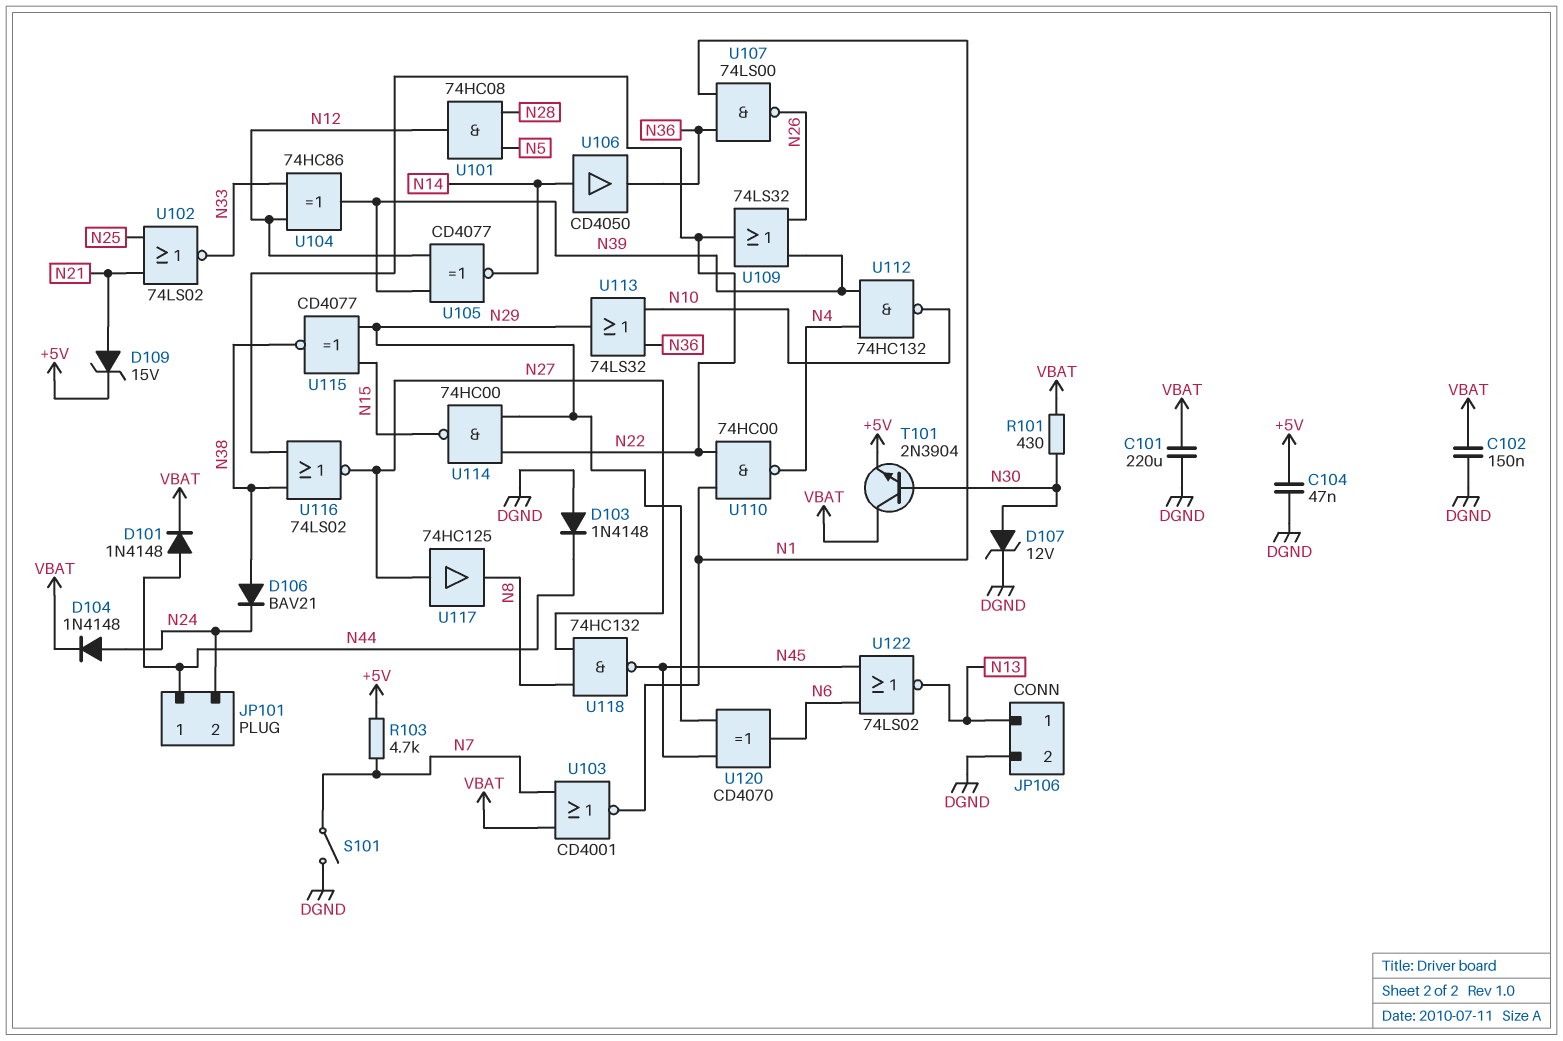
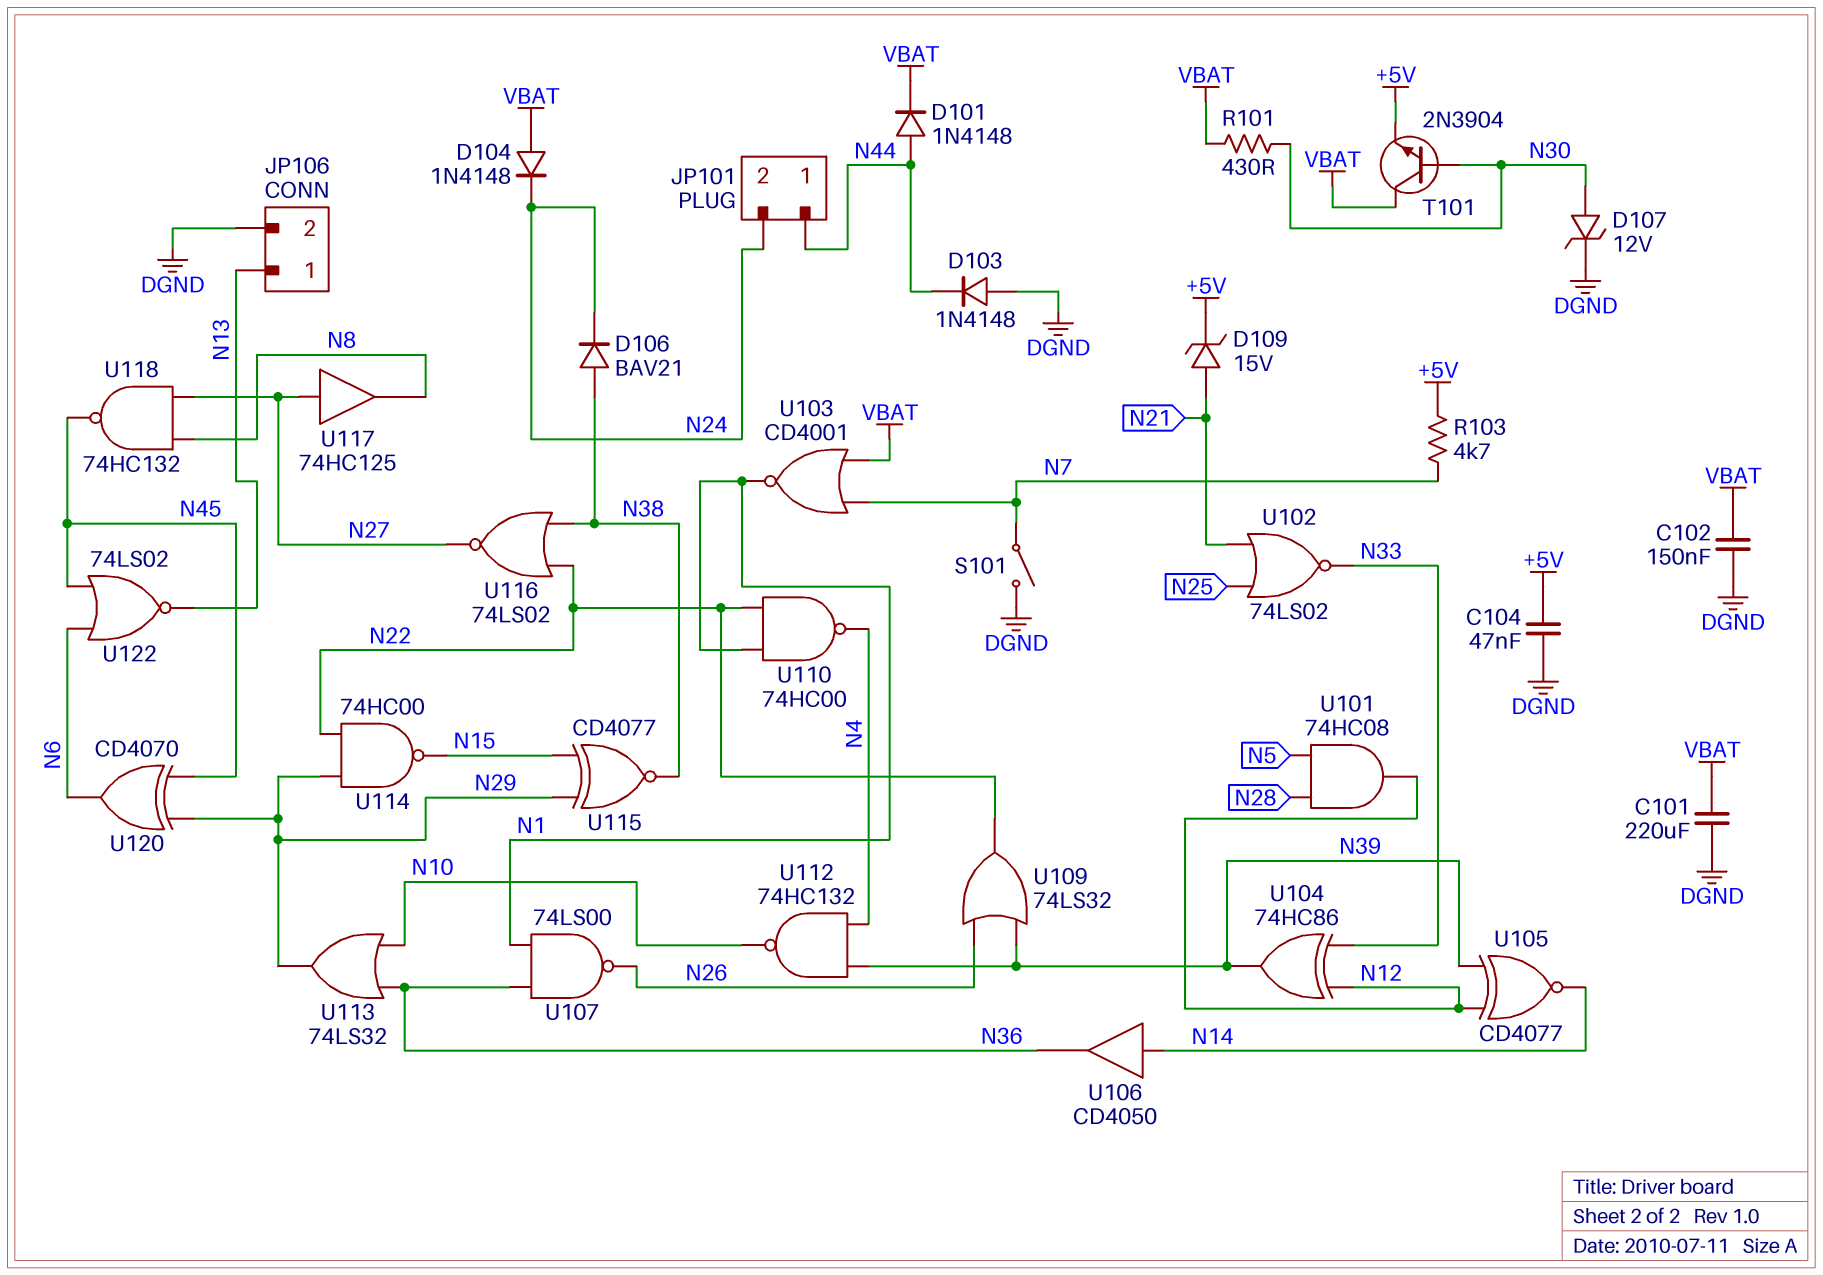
D104: diode 1N4148 (A N24, K VBAT) -> diode 1N4148 (A VBAT, K N24)

